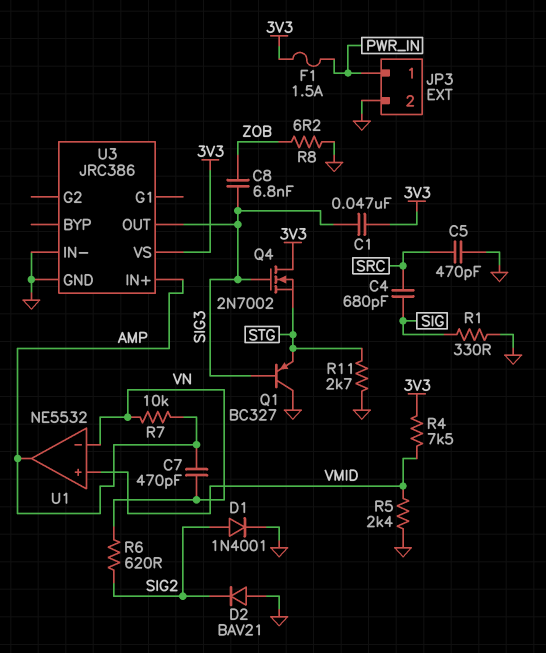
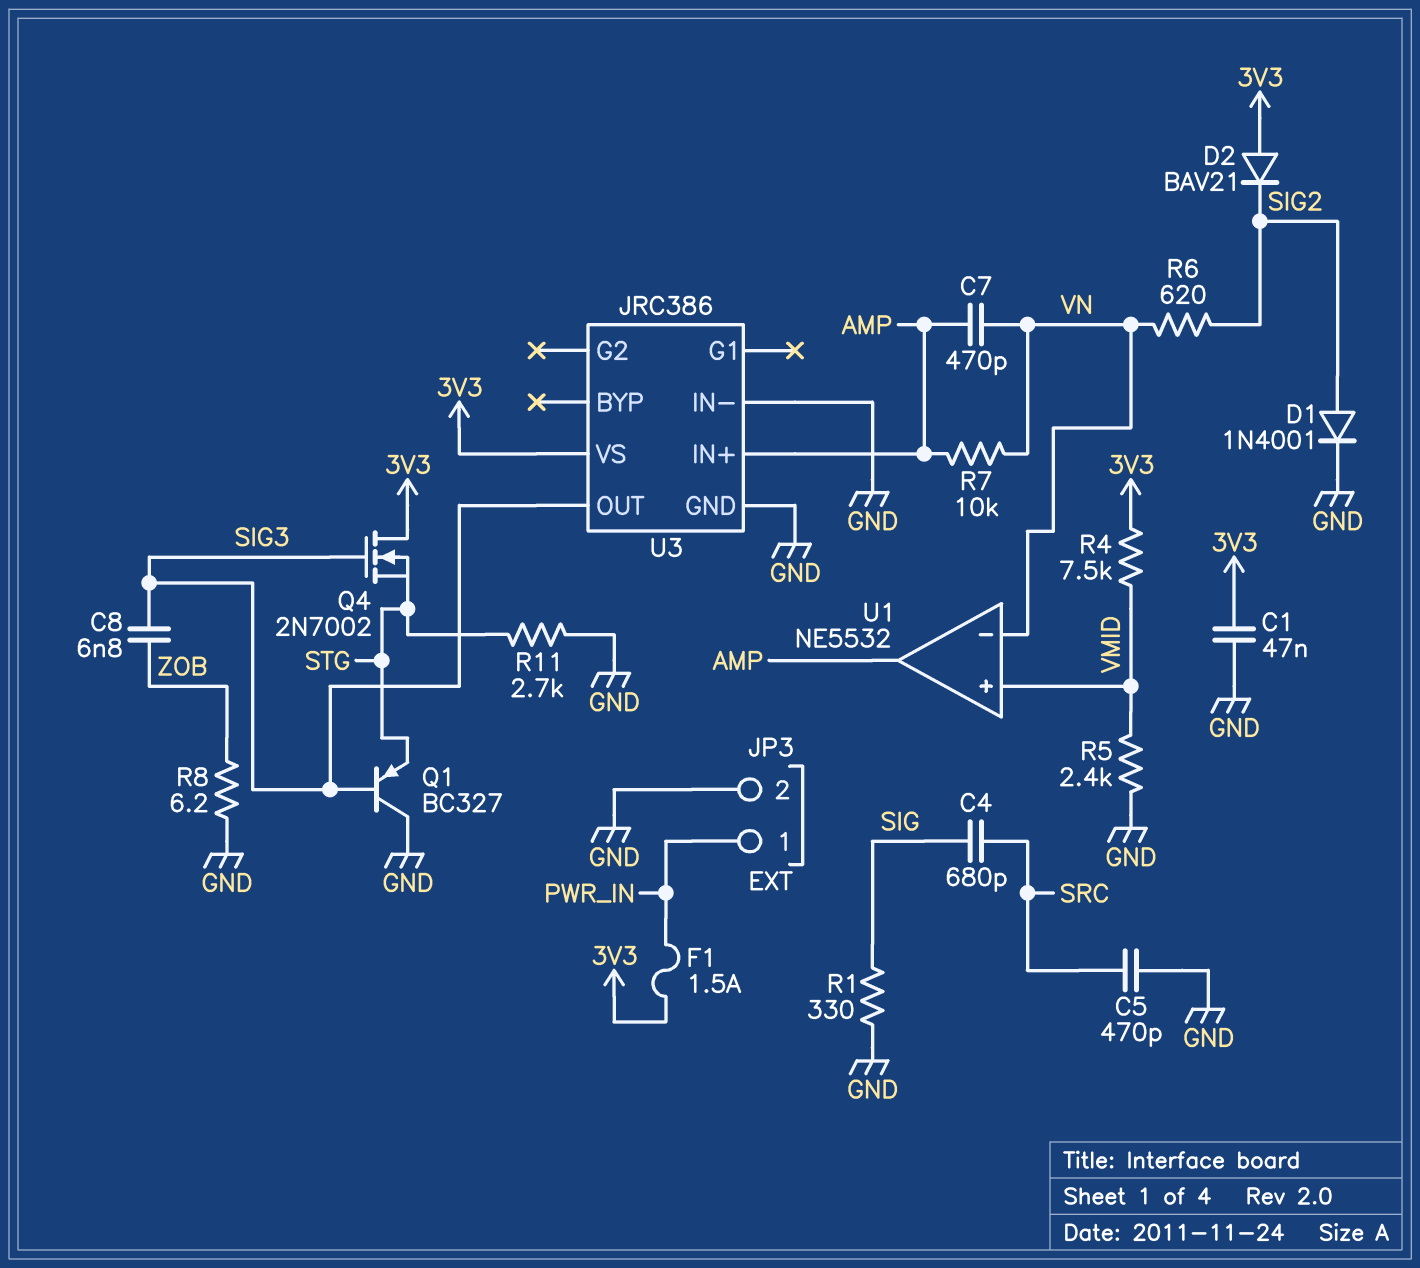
C1: 47nF (3V3, SIG3) -> 47nF (3V3, GND)
D2: diode BAV21 (A GND, K SIG2) -> diode BAV21 (A 3V3, K SIG2)

